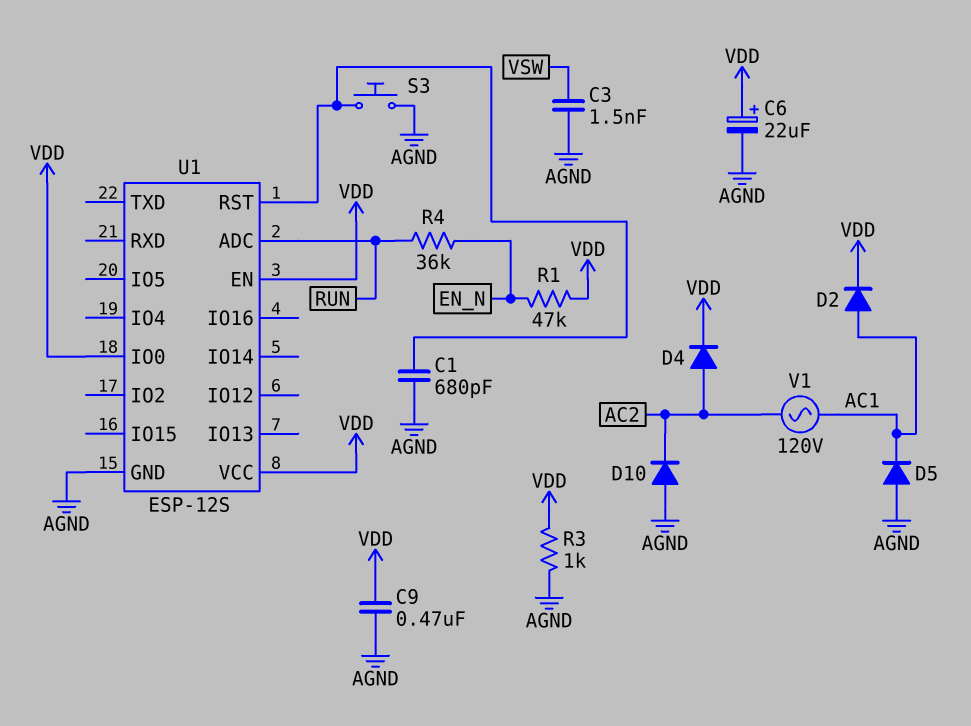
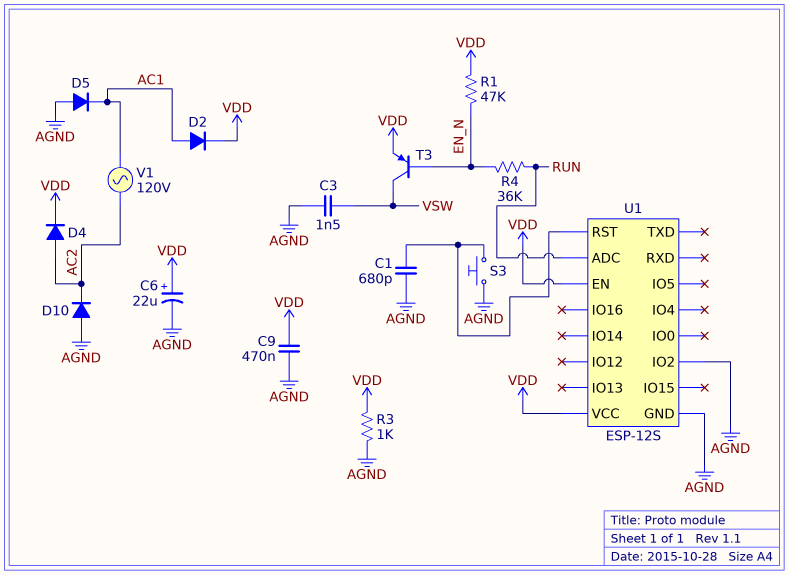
T3: none -> PNP (B EN_N, C VSW, E VDD)
U1 pin IO0: VDD -> none
U1 pin IO2: none -> AGND

